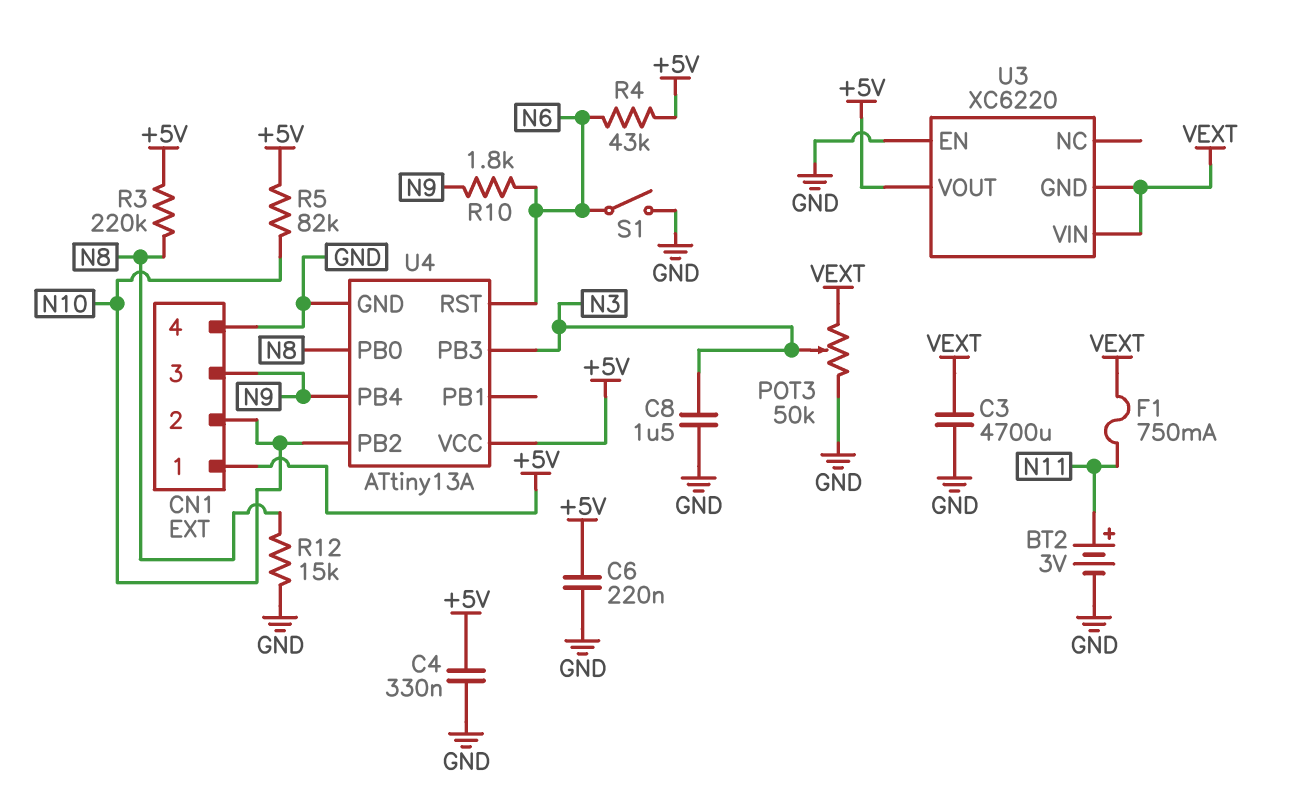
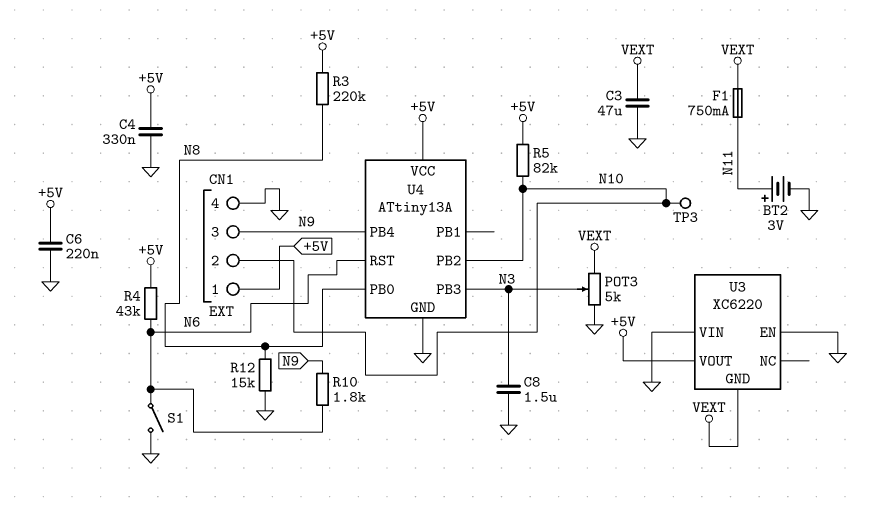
C3: 4700uF (GND, VEXT) -> 47uF (GND, VEXT)
POT3: 50k (GND, VEXT, wiper N3) -> 5k (GND, VEXT, wiper N3)
TP3: none -> test point (N10)
U3 pin VIN: VEXT -> GND

